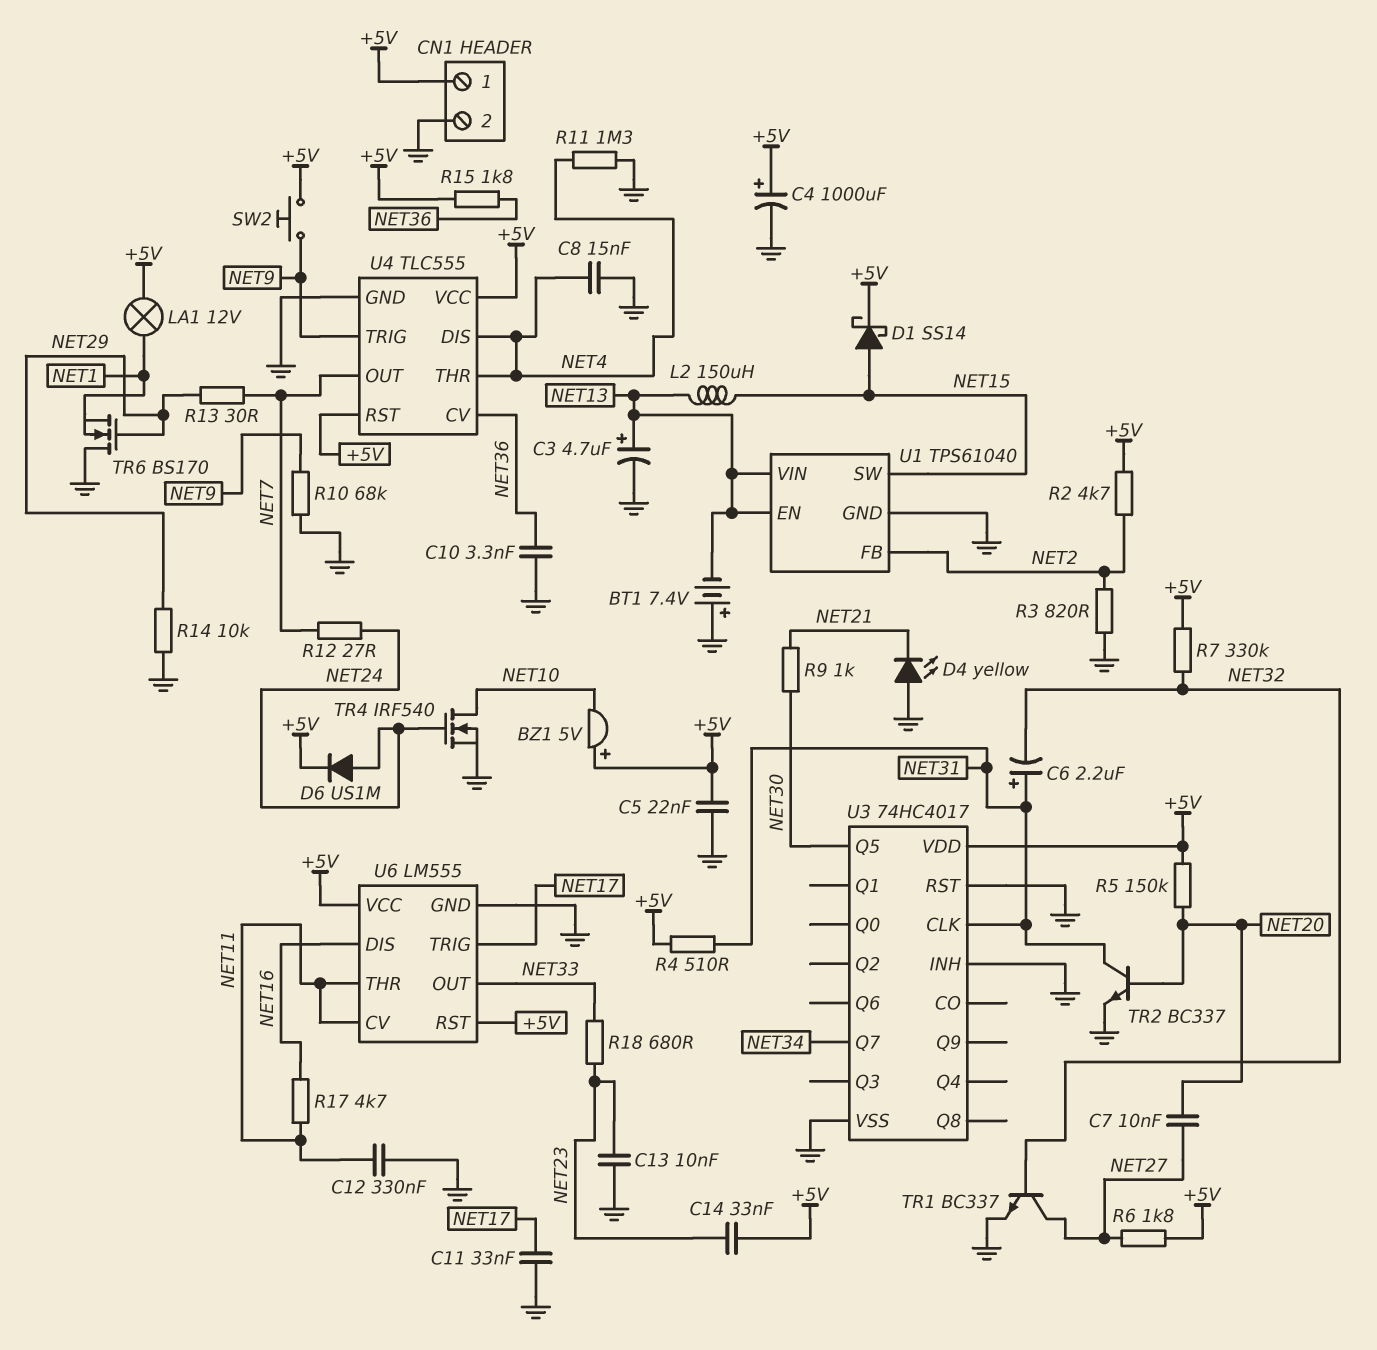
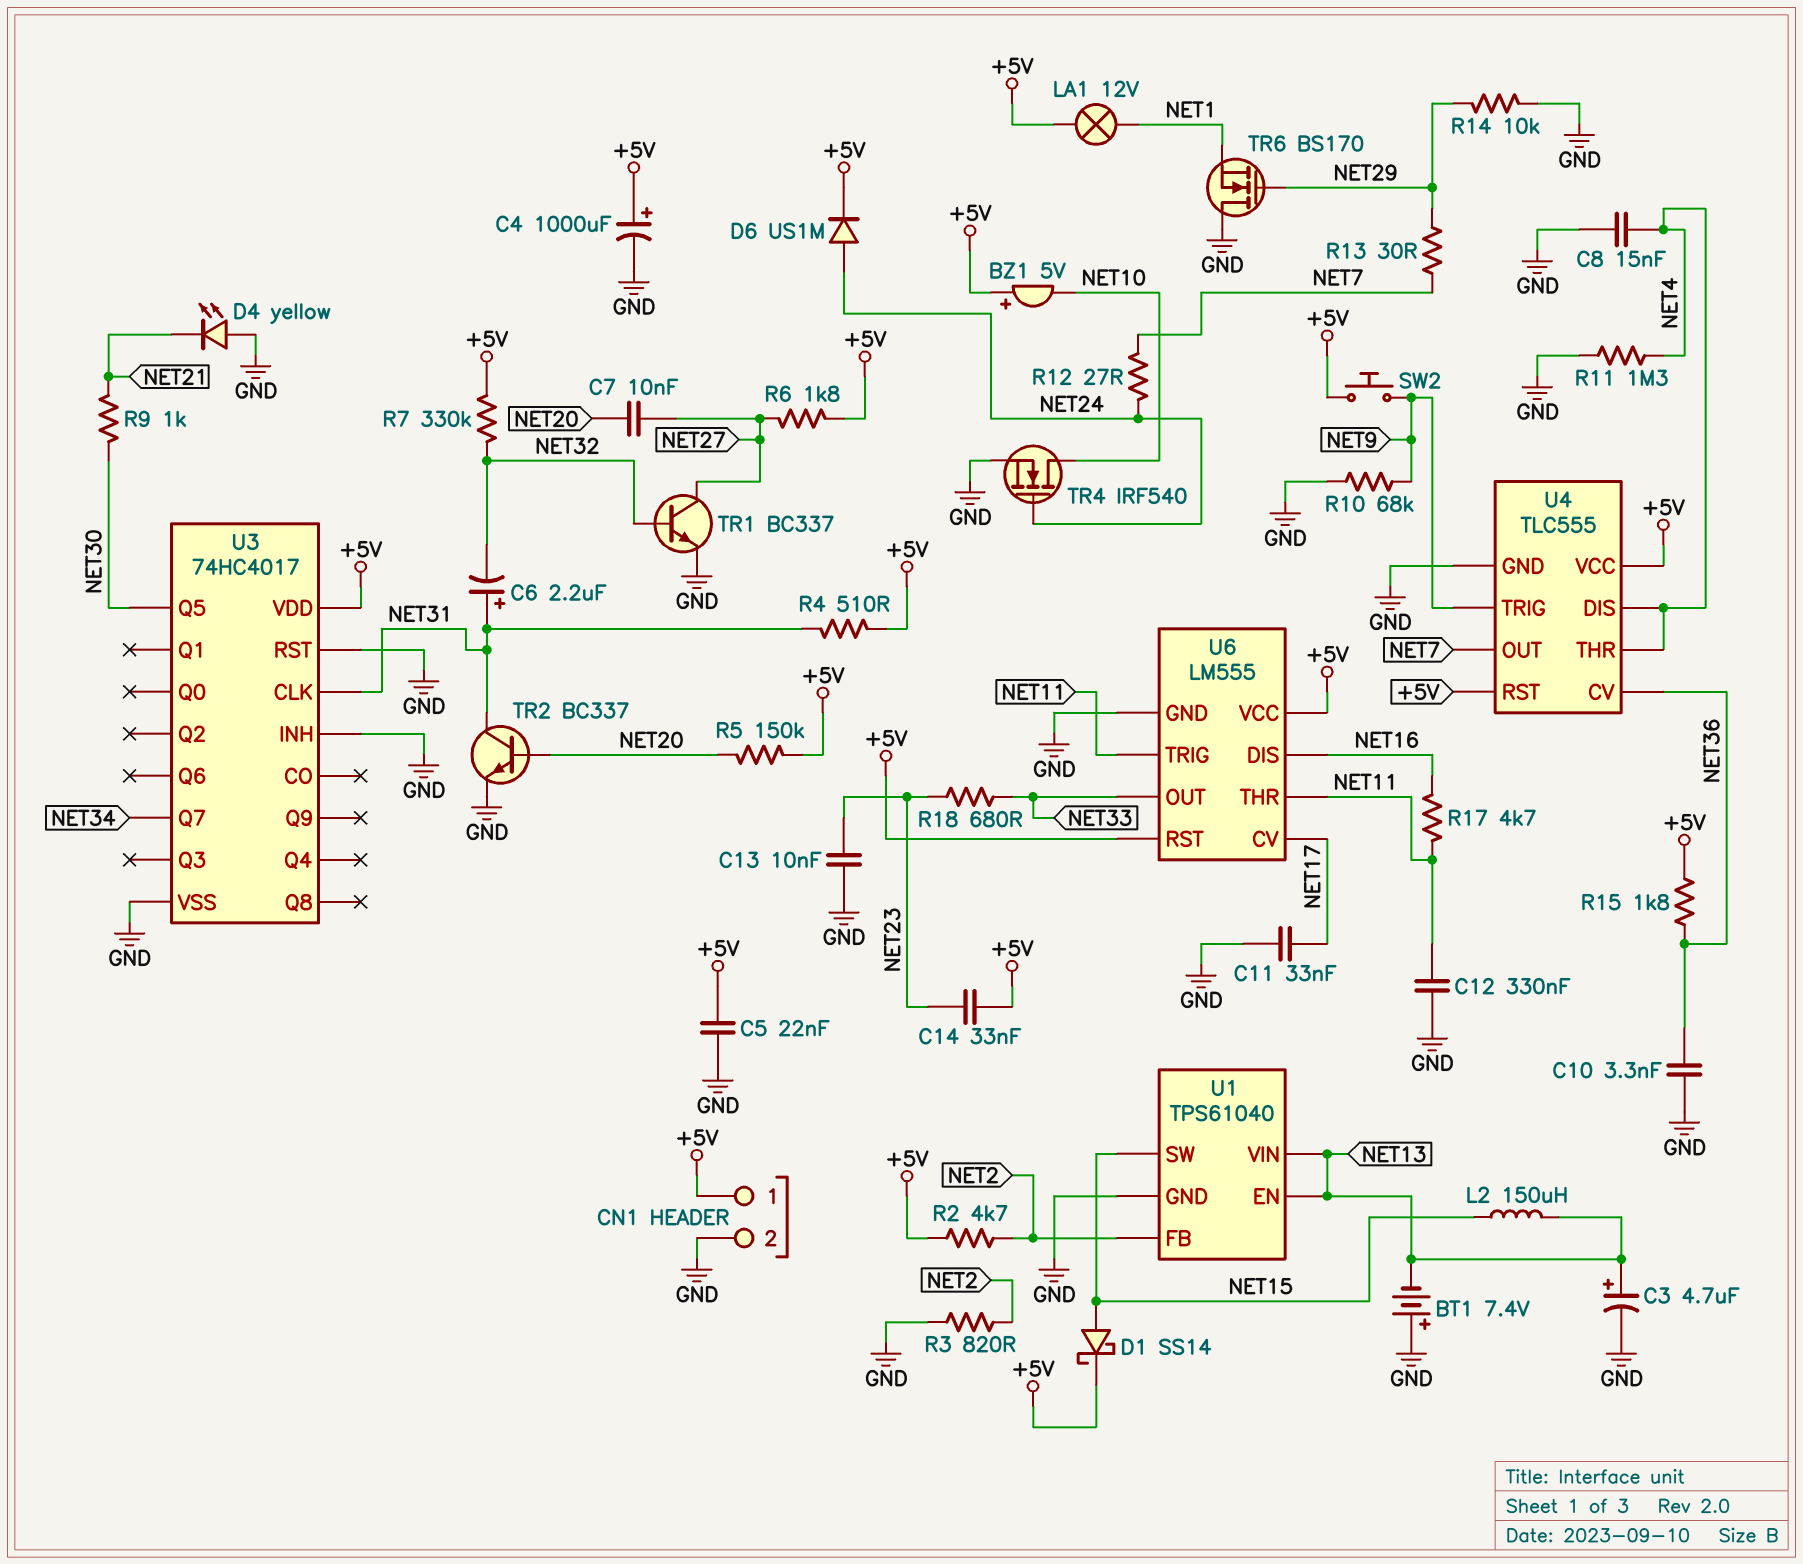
U6 pin CV: NET11 -> NET17
U6 pin TRIG: NET17 -> NET11

